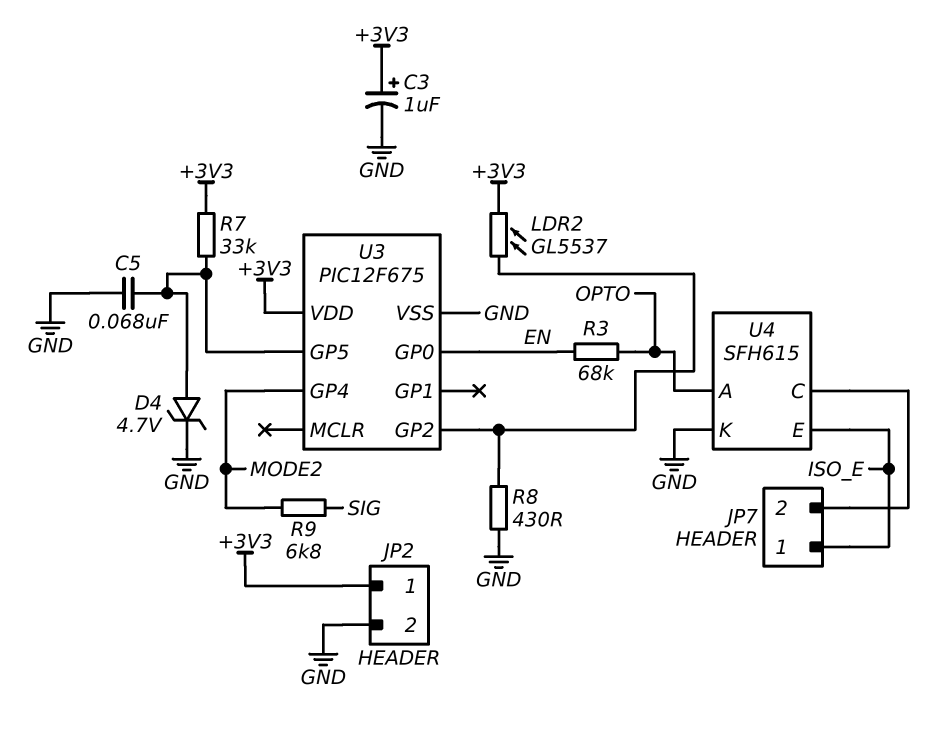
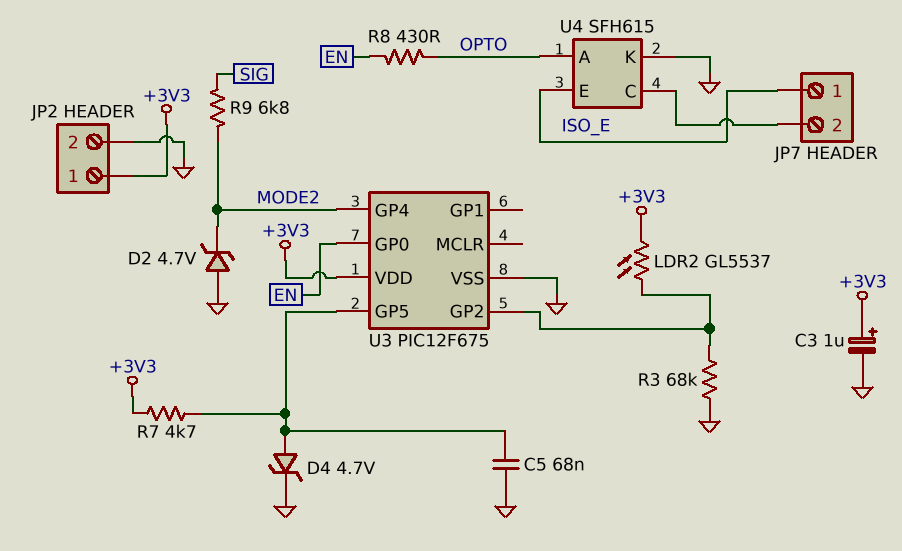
D2: none -> zener 4.7V (A GND, K MODE2)
R3: 68k (EN, OPTO) -> 68k (GND, U3/GP2)
R7: 33k (+3V3, U3/GP5) -> 4.7k (+3V3, U3/GP5)
R8: 430 (GND, U3/GP2) -> 430 (EN, OPTO)

